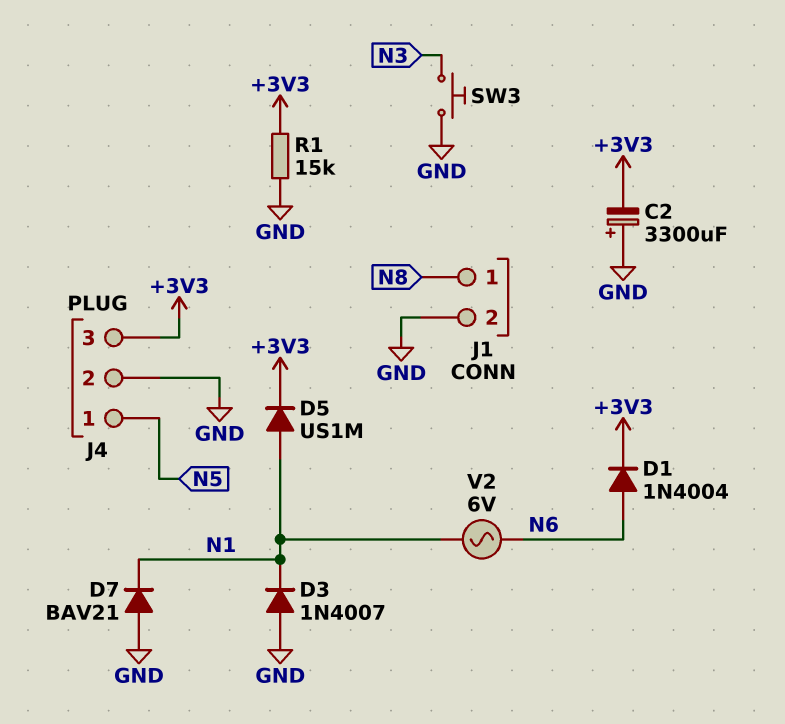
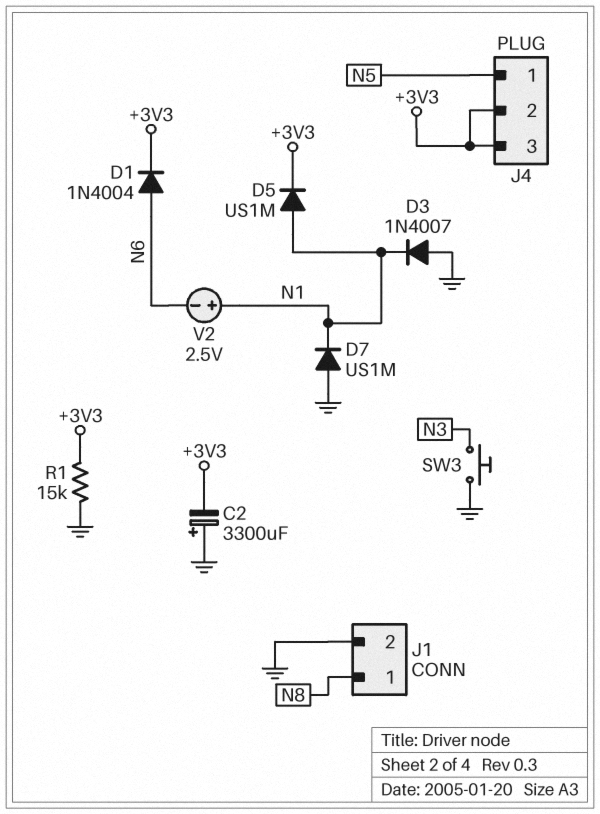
D7: diode BAV21 (A GND, K N1) -> diode US1M (A GND, K N1)
J4 pin 2: GND -> +3V3
V2: AC 6V (N1, N6) -> 2.5V (plus N1, minus N6)

